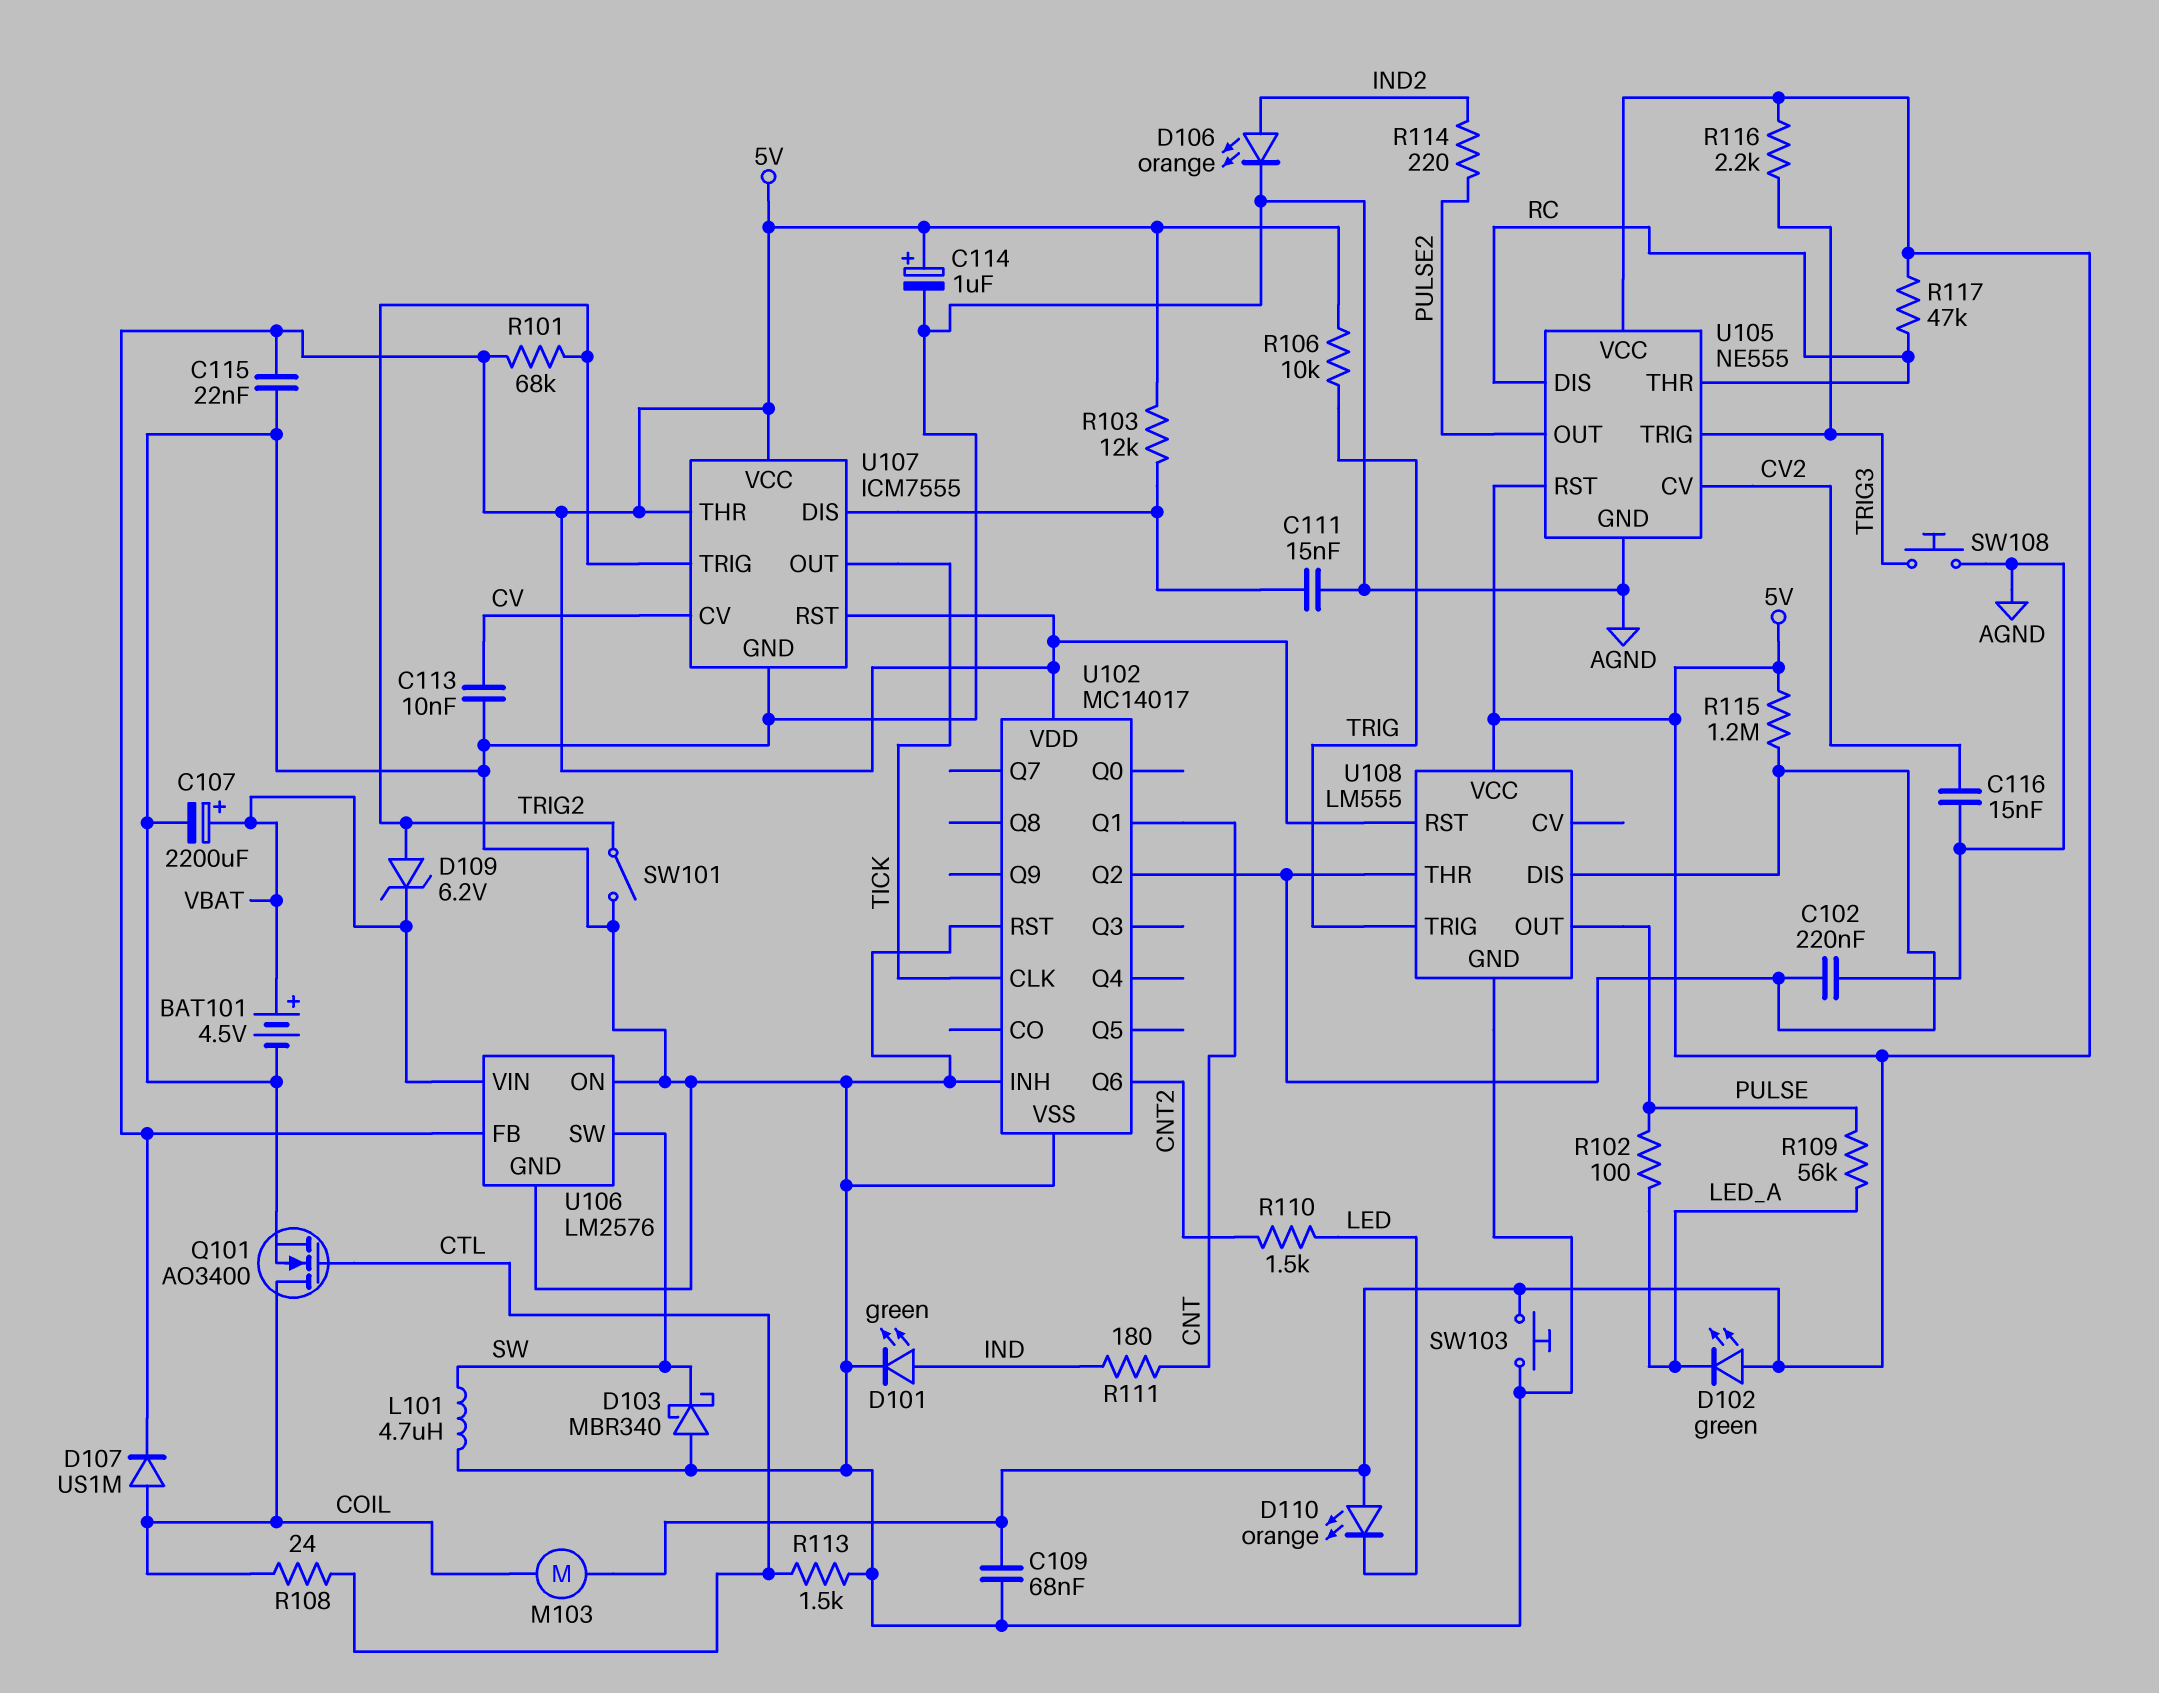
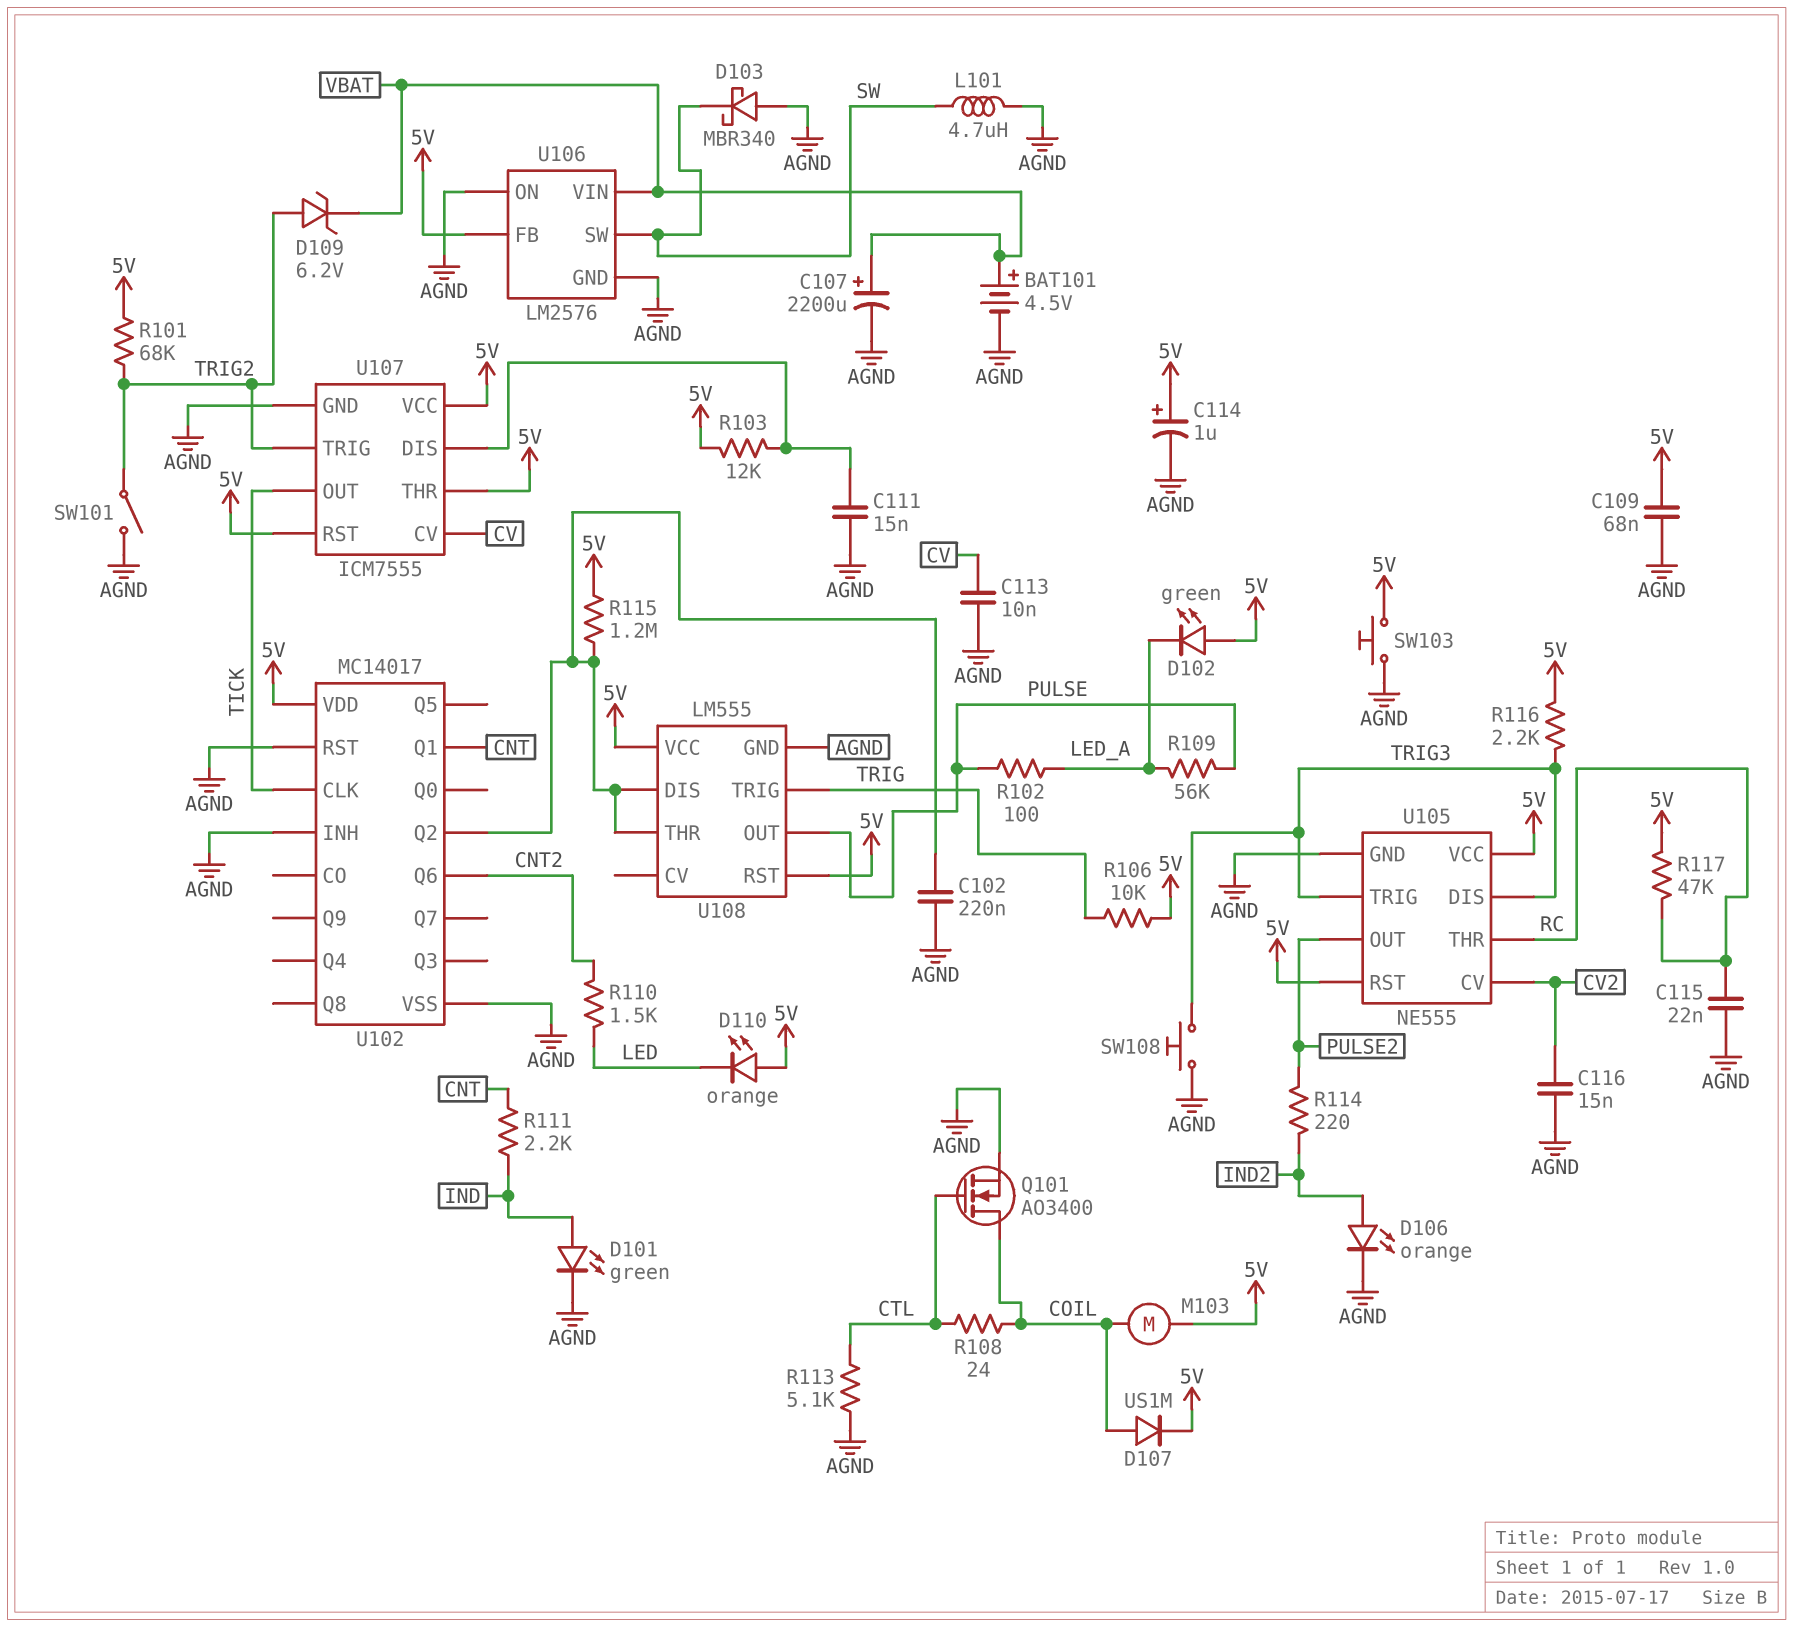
C115: 22nF (5V, AGND) -> 22nF (AGND, RC)
R111: 180 (CNT, IND) -> 2.2k (CNT, IND)
R113: 1.5k (AGND, CTL) -> 5.1k (AGND, CTL)
U105 pin DIS: RC -> TRIG3

